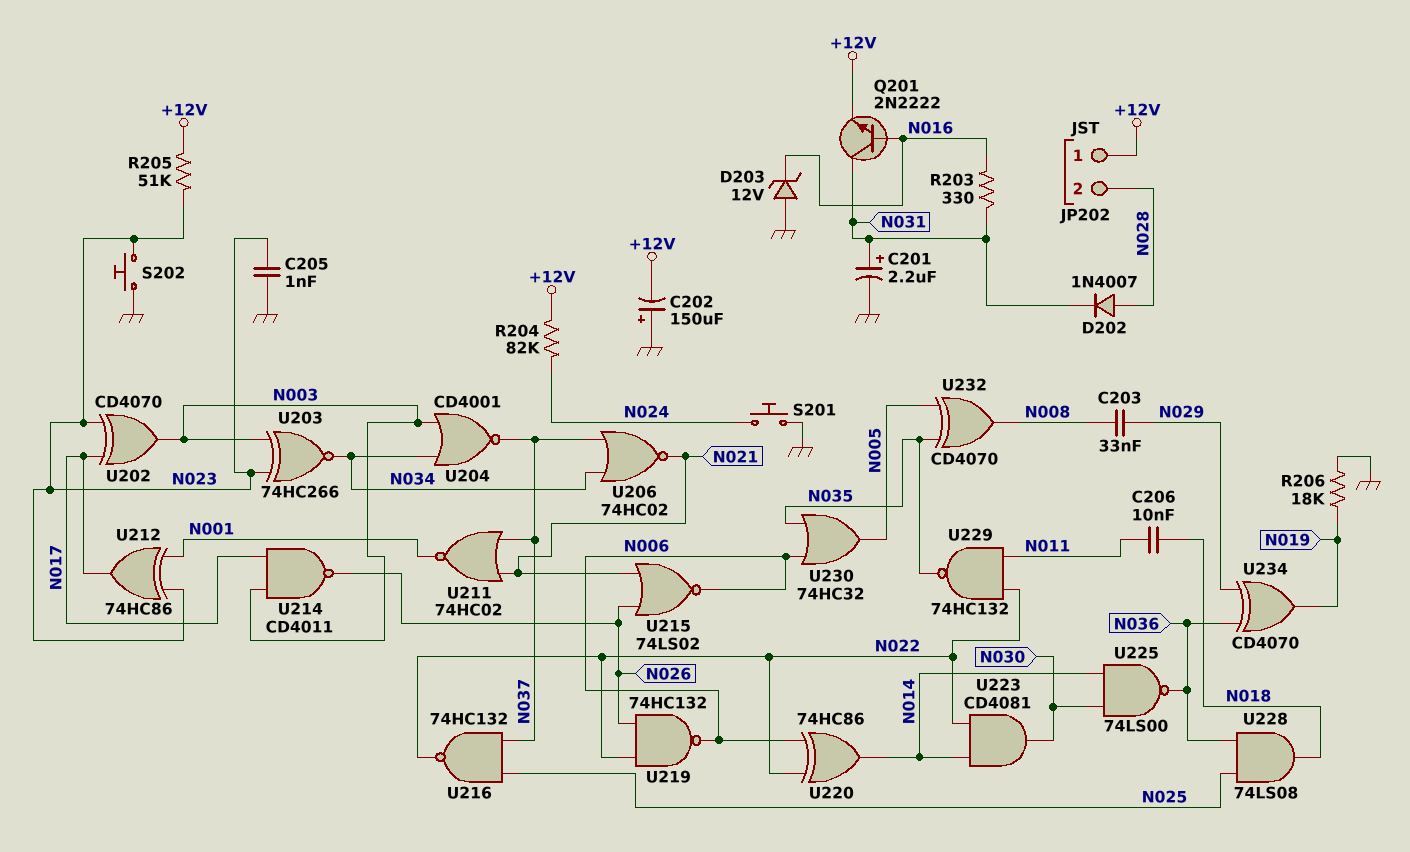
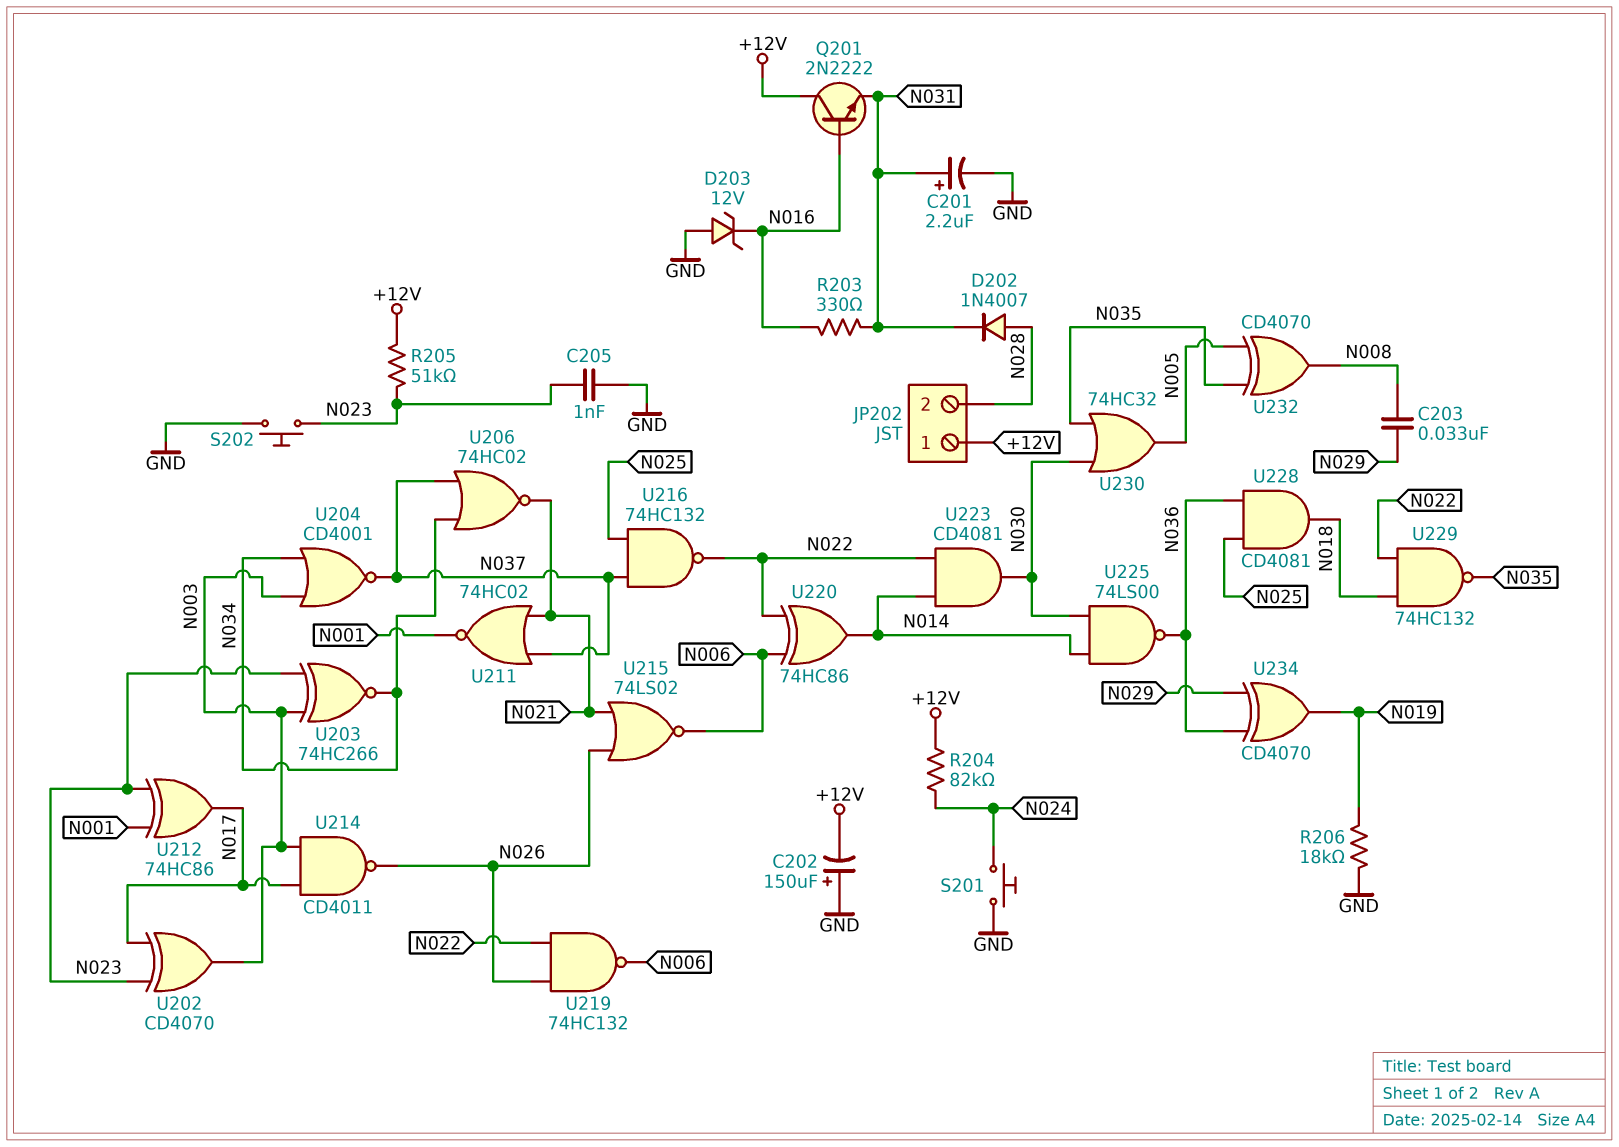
C206: 10nF (N011, N018) -> none
Q201: NPN 2N2222 (B N016, C N031, E +12V) -> NPN 2N2222 (B N016, C +12V, E N031)
U228: AND 74LS08 (in N025, in N036, out N018) -> AND CD4081 (in N025, in N036, out N018)
U229: NAND 74HC132 (in N011, in N022, out N035) -> NAND 74HC132 (in N018, in N022, out N035)
U230: OR 74HC32 (in N006, in N035, out N005) -> OR 74HC32 (in N030, in N035, out N005)

